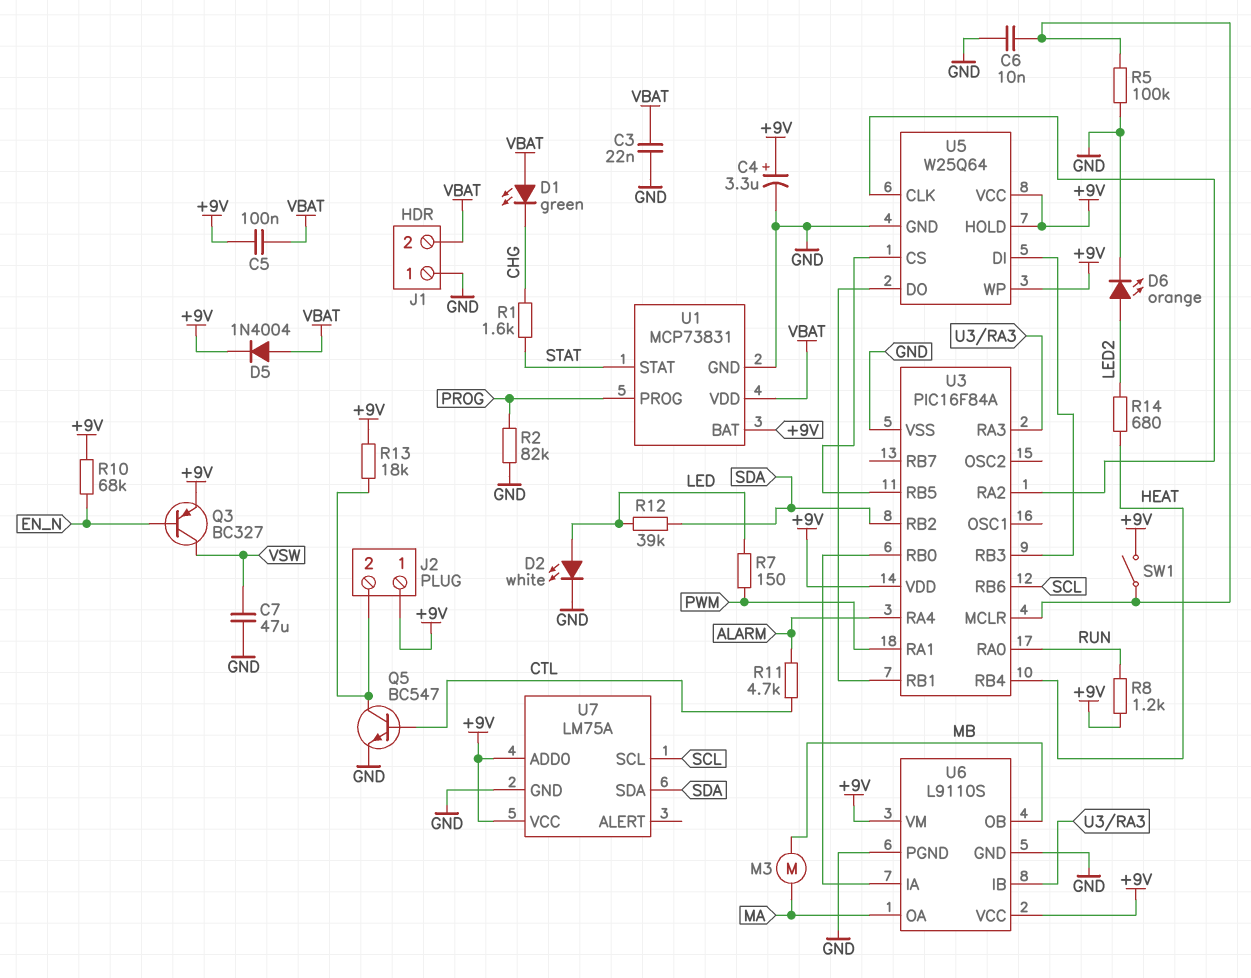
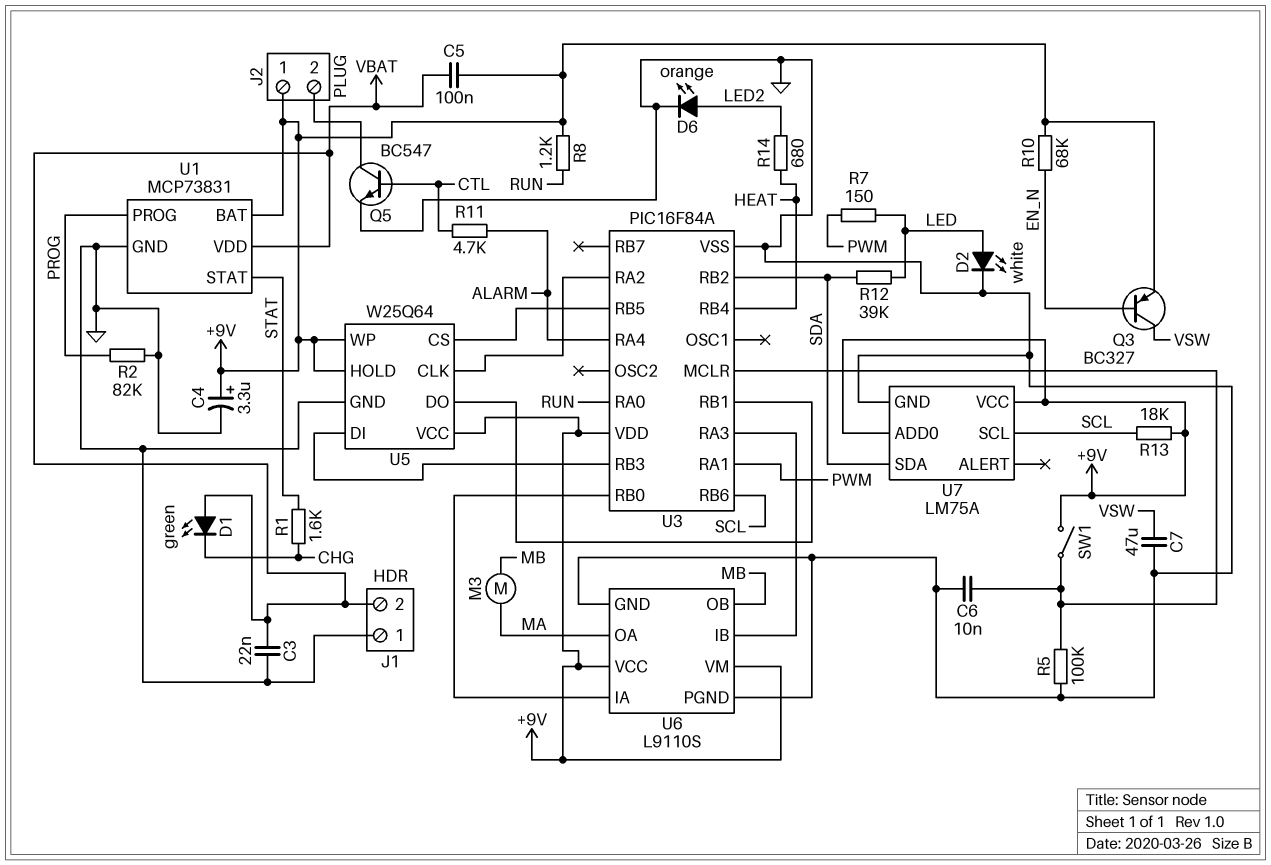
D5: diode 1N4004 (A VBAT, K +9V) -> none
R13: 18k (+9V, J2/2) -> 18k (+9V, SCL)

